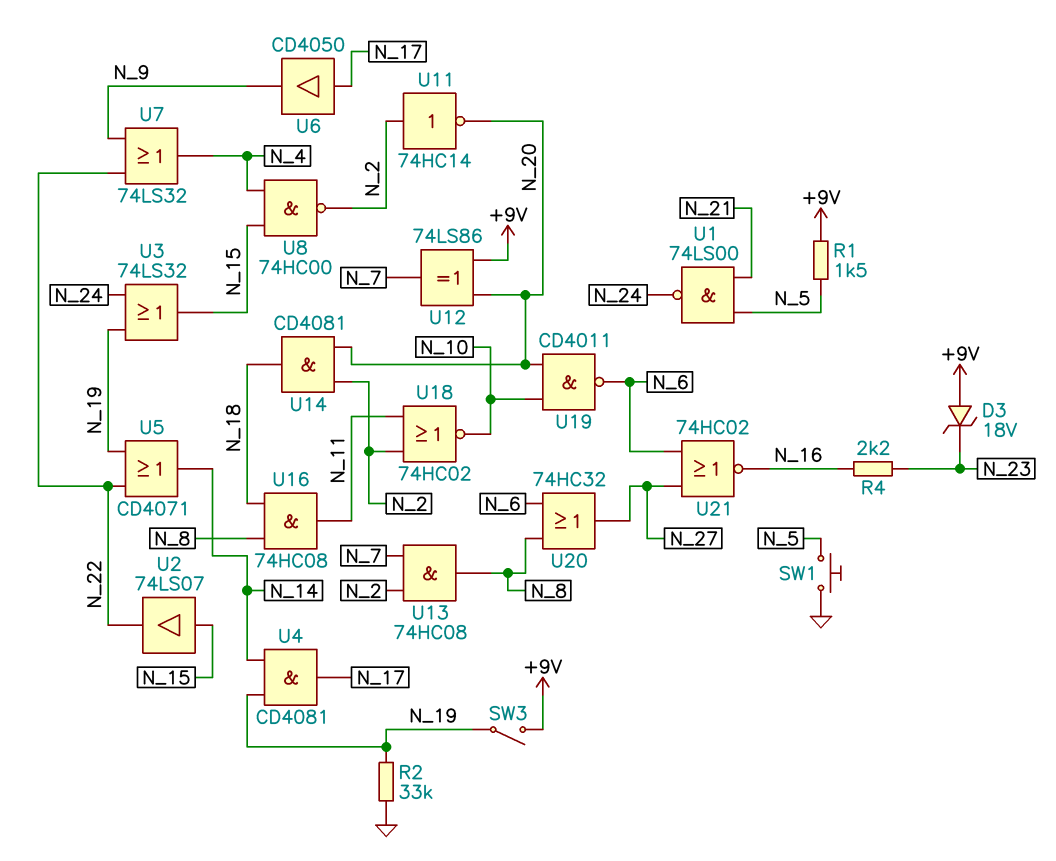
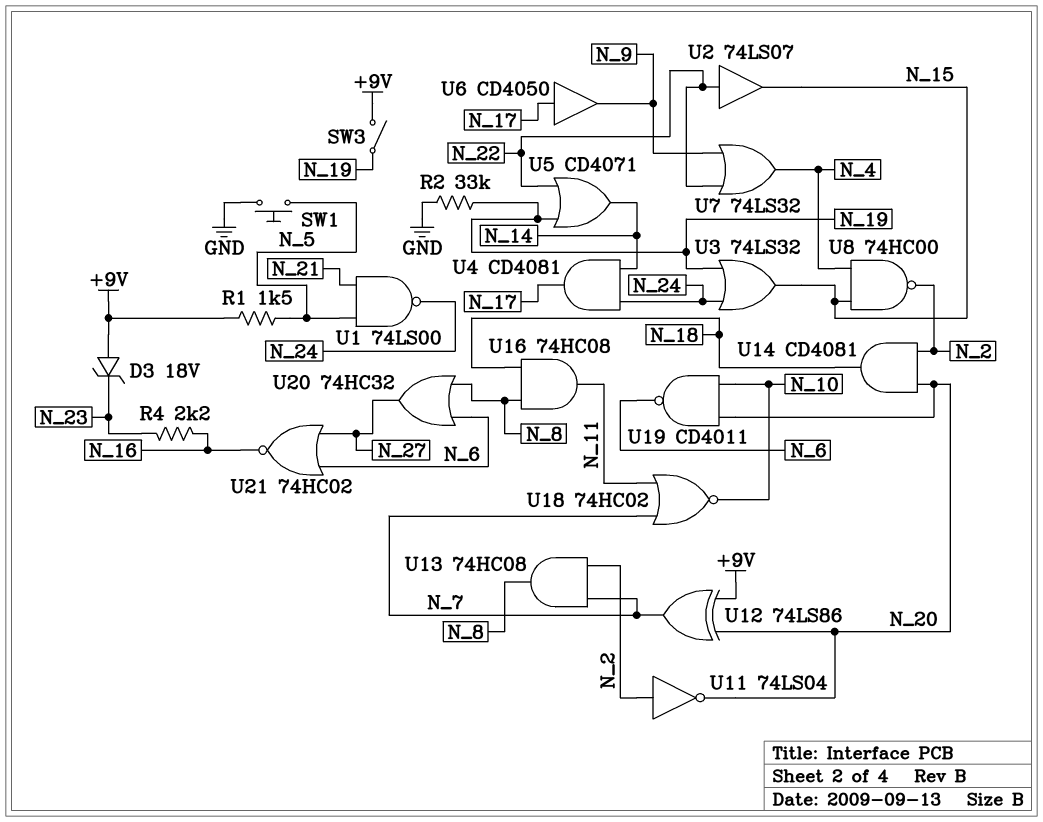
U2: buffer 74LS07 (in N_15, out N_22) -> buffer 74LS07 (in N_22, out N_15)
U4: AND CD4081 (in N_14, in N_19, out N_17) -> AND CD4081 (in N_14, in N_24, out N_17)
U11: NOT 74HC14 (in N_2, out N_20) -> NOT 74LS04 (in N_2, out N_20)
U18: NOR 74HC02 (in N_2, in N_11, out N_10) -> NOR 74HC02 (in N_7, in N_11, out N_10)

